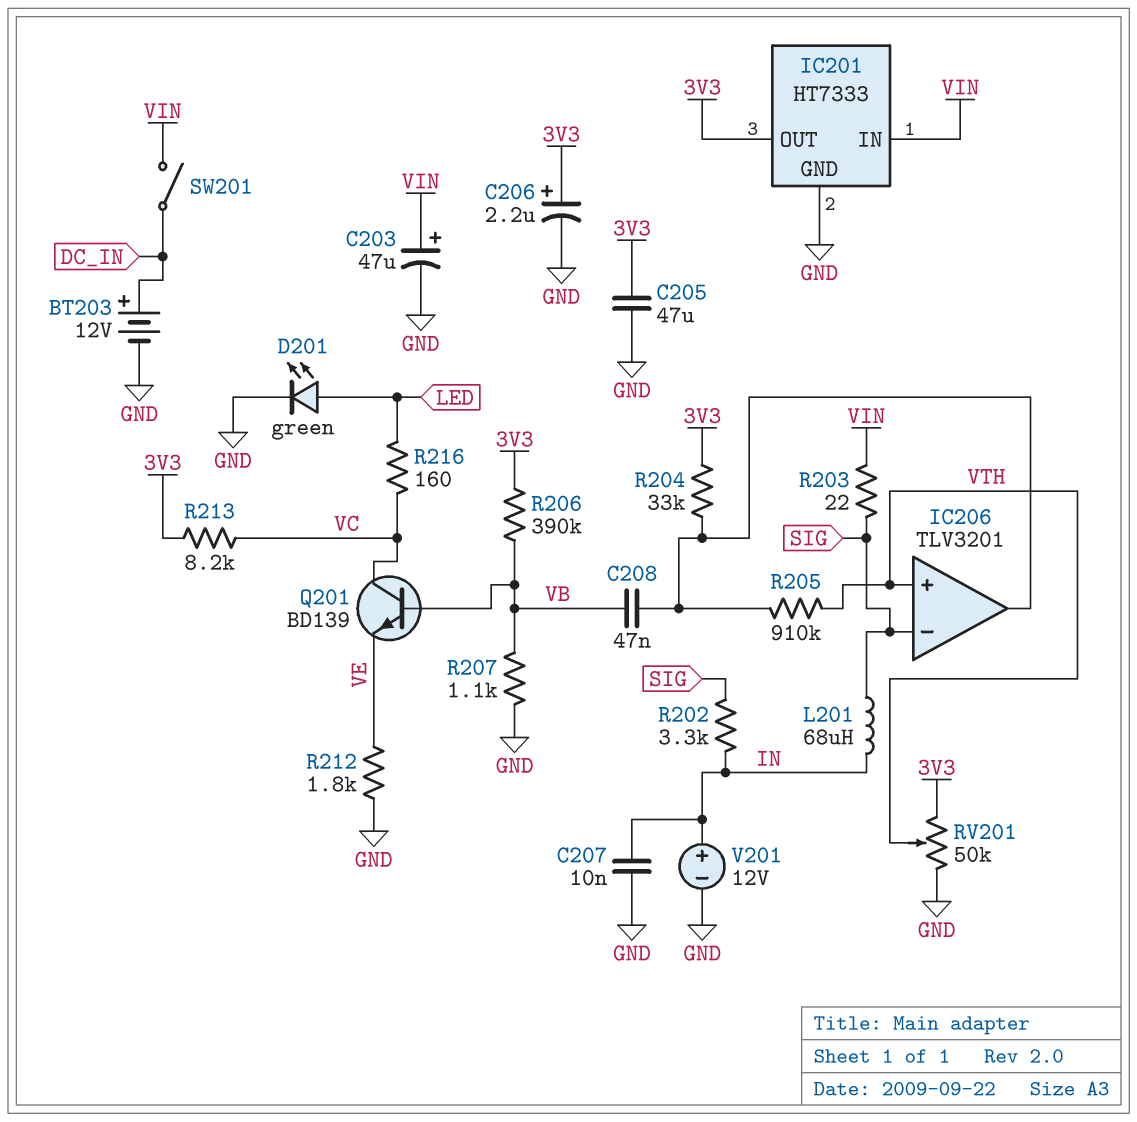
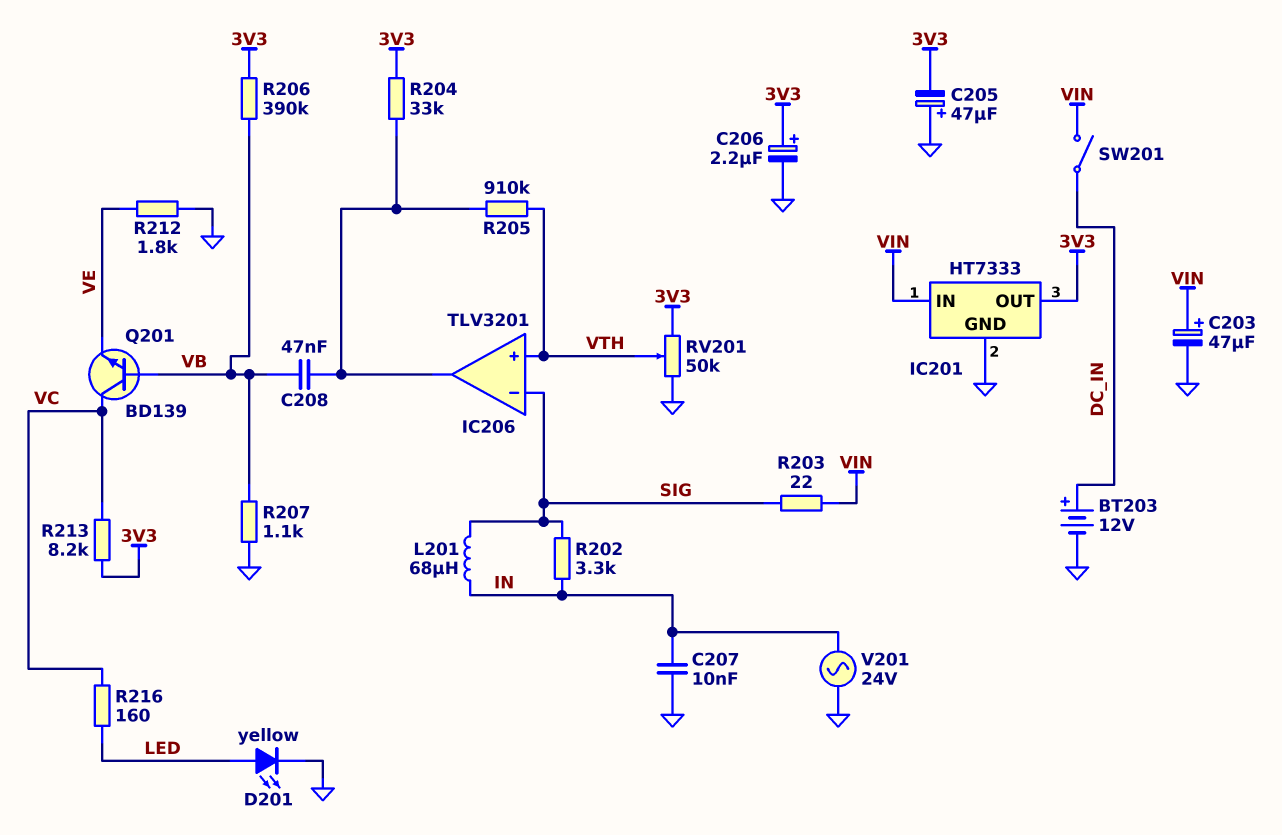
C205: 47uF (3V3, GND) -> 47uF (plus GND, minus 3V3)
D201: LED green (A LED, K GND) -> LED yellow (A LED, K GND)
V201: 12V (plus IN, minus GND) -> AC 24V (GND, IN)

